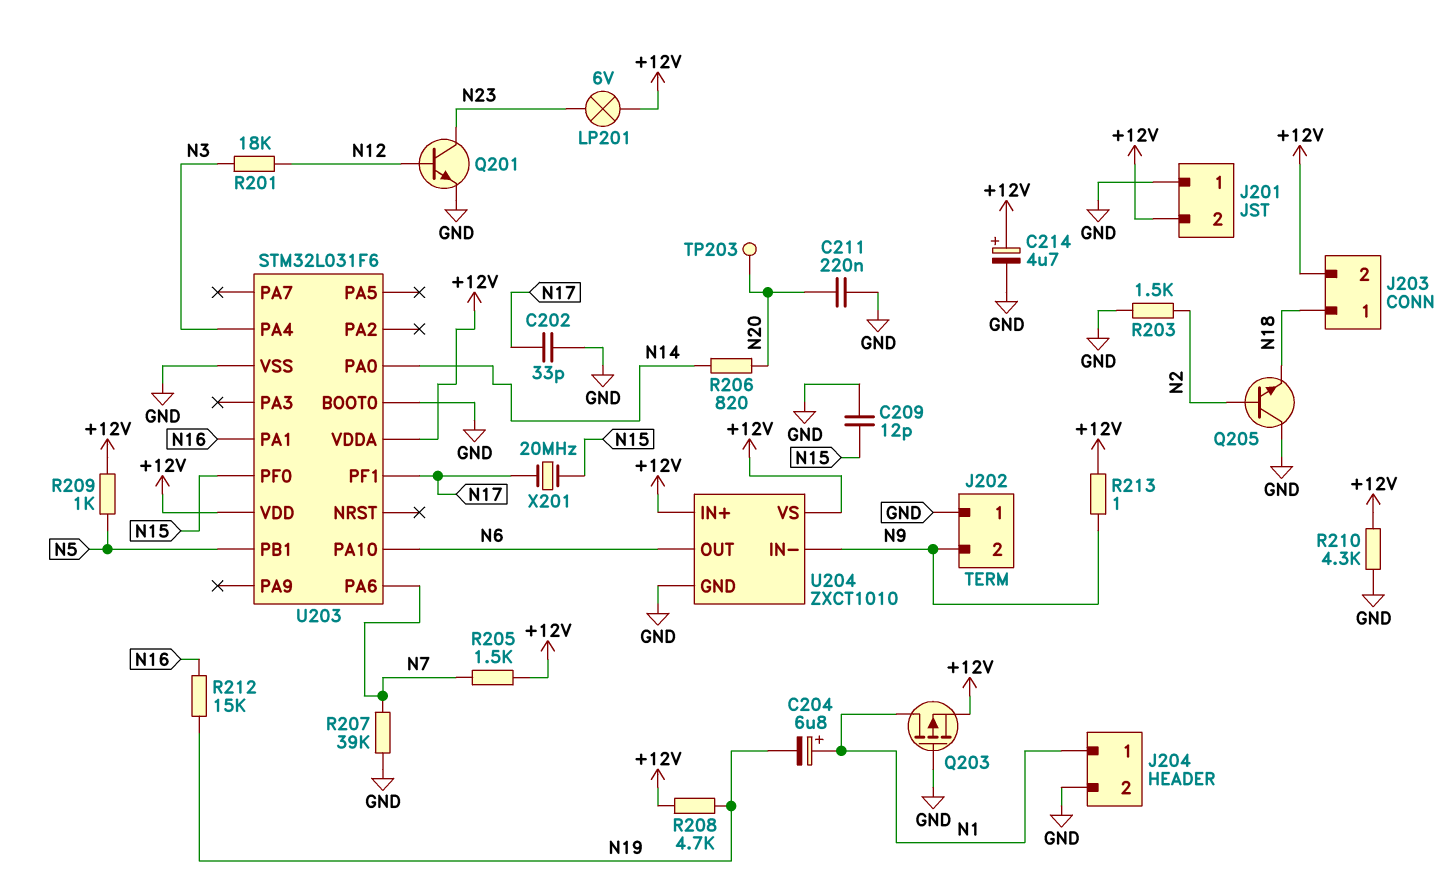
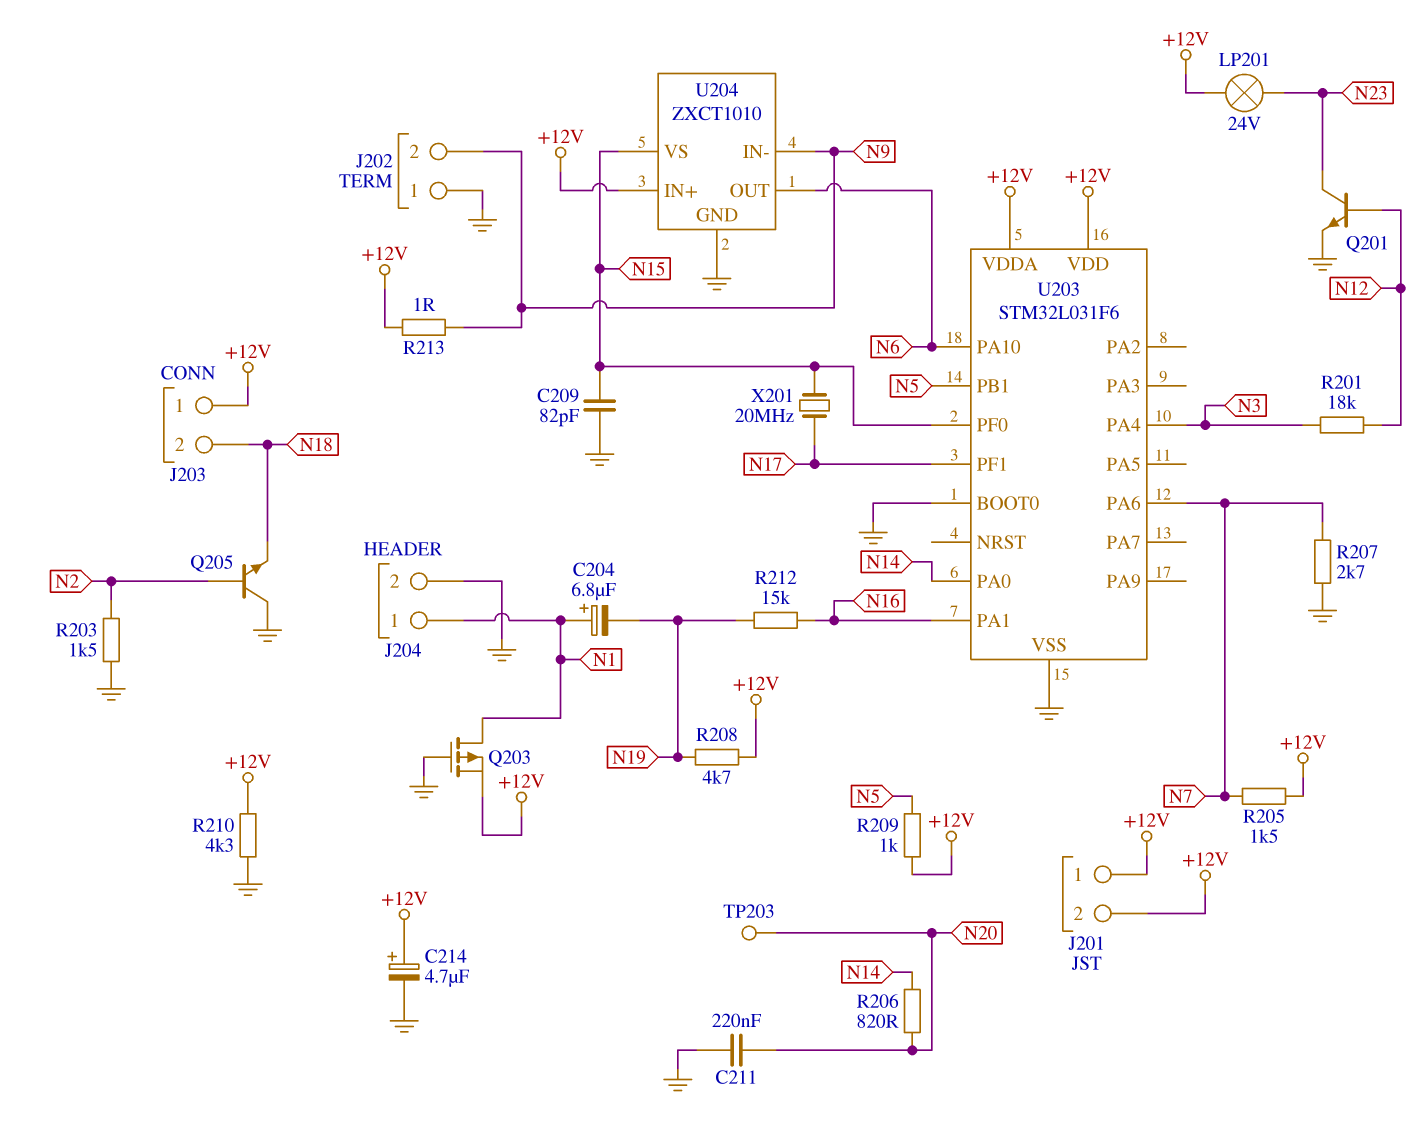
C202: 33pF (GND, N17) -> none
C209: 12pF (GND, N15) -> 82pF (GND, N15)
J201 pin 1: GND -> +12V
J203 pin 1: N18 -> +12V
J203 pin 2: +12V -> N18
LP201: lamp 6V (+12V, N23) -> lamp 24V (+12V, N23)
R207: 39k (GND, N7) -> 2.7k (GND, N7)
U204 pin VS: +12V -> N15

